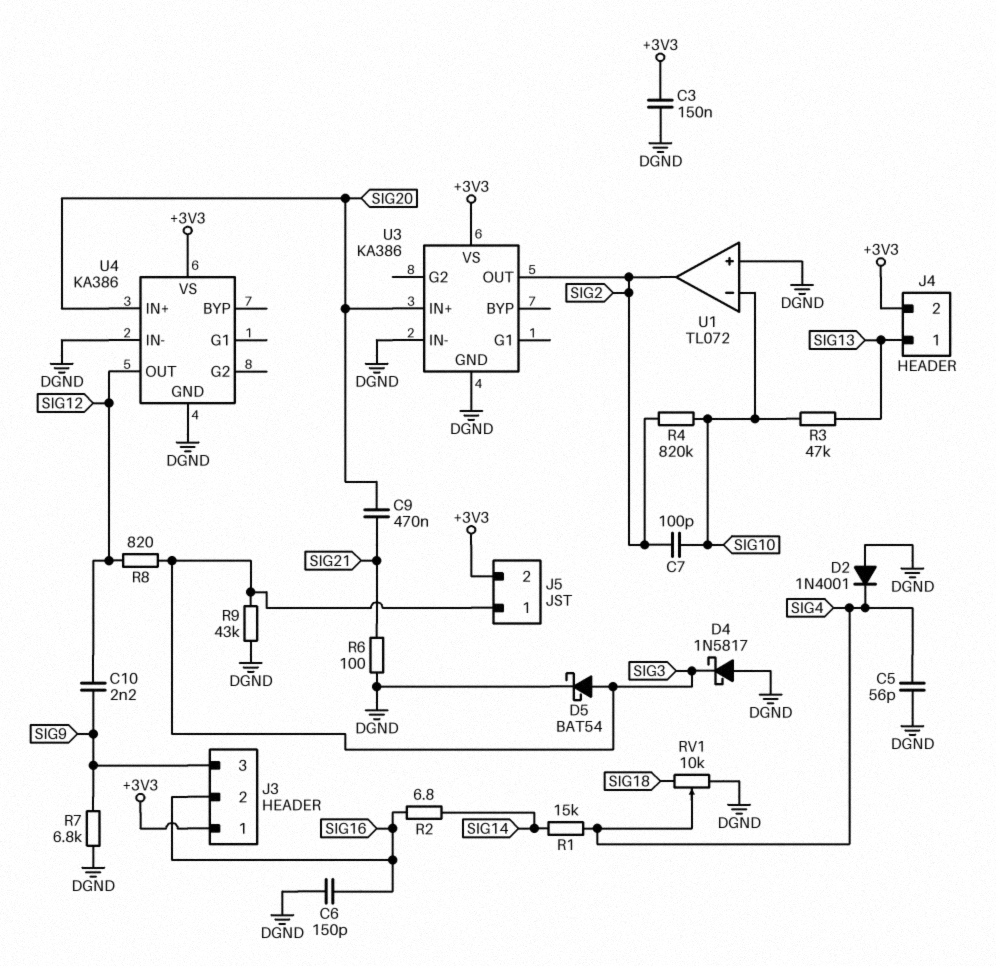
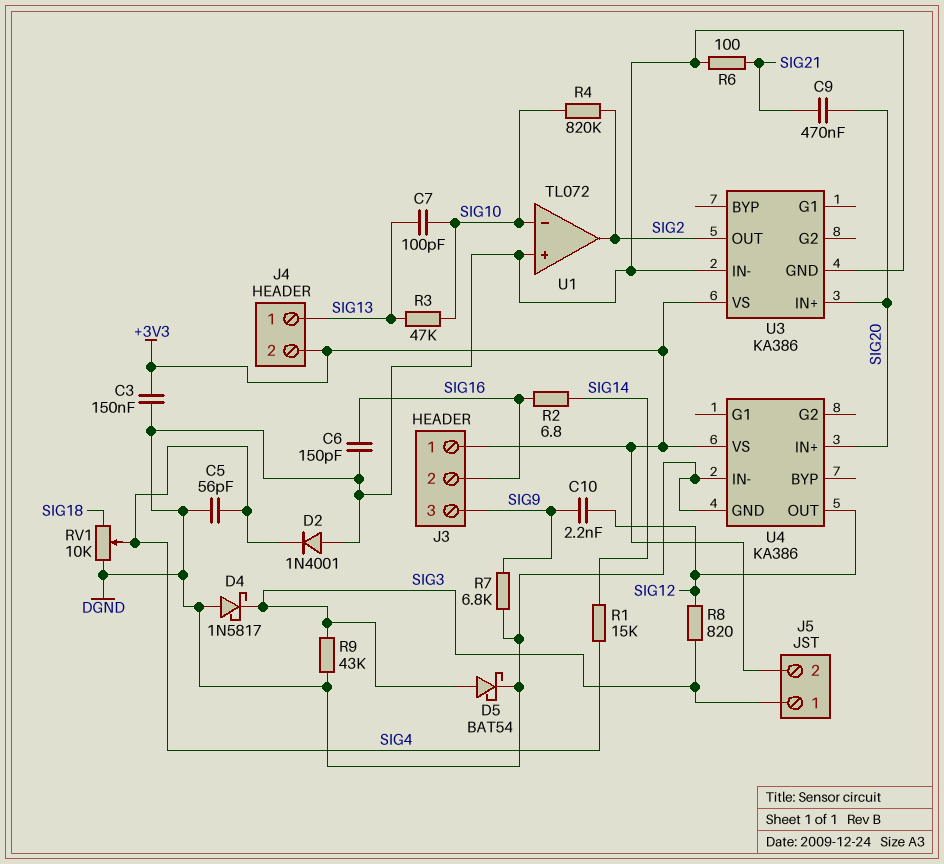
C7: 100pF (SIG2, SIG10) -> 100pF (SIG10, SIG13)

